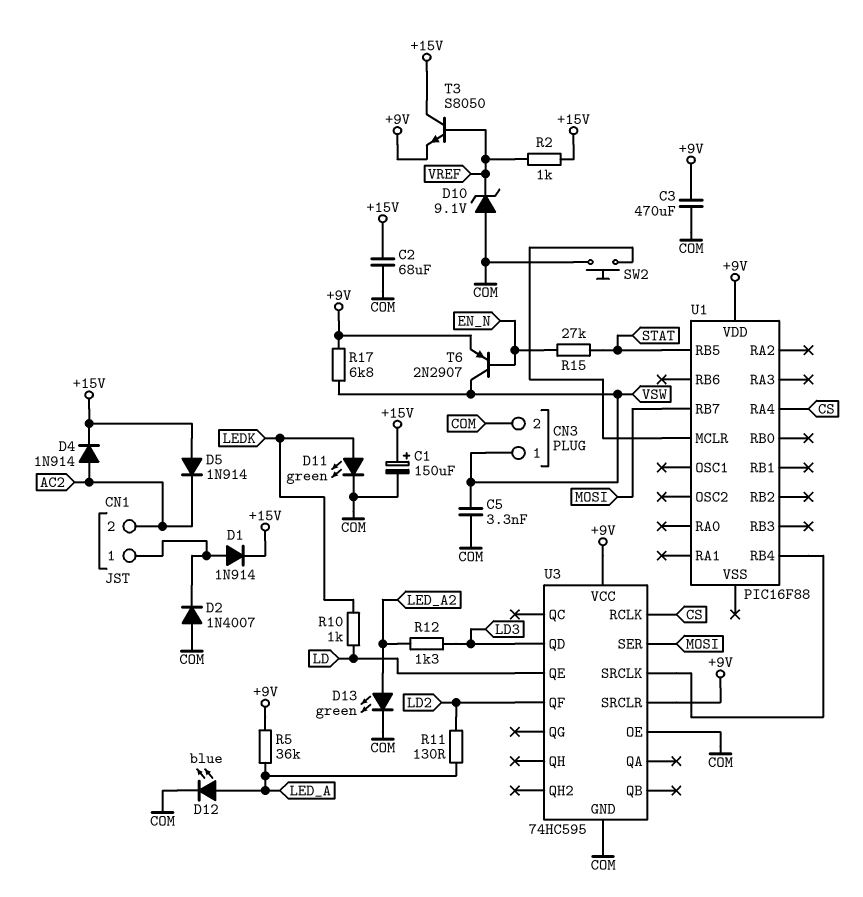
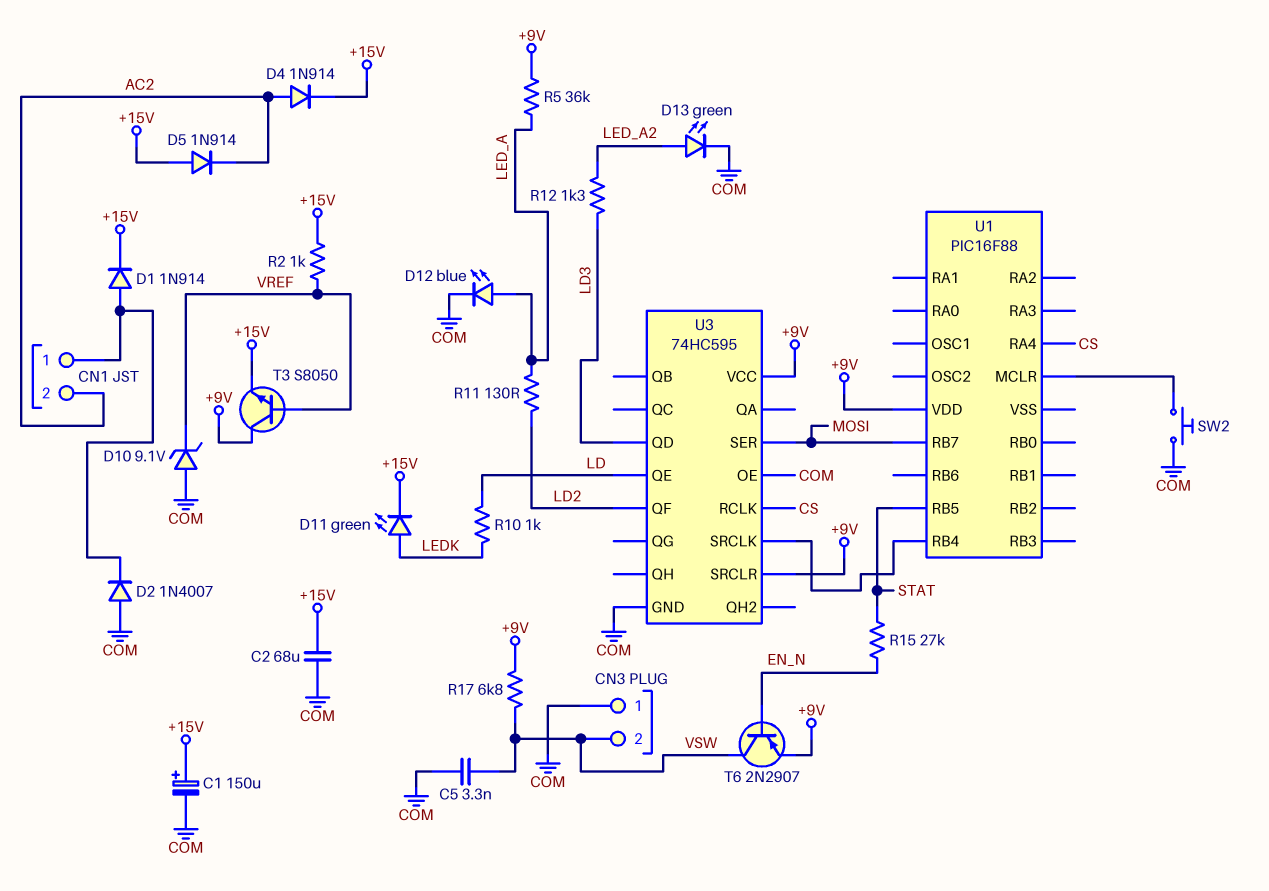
C3: 470uF (+9V, COM) -> none
CN3 pin 1: VSW -> COM
CN3 pin 2: COM -> VSW
D11: LED green (A LEDK, K COM) -> LED green (A LEDK, K +15V)
T3: NPN S8050 (B VREF, C +15V, E +9V) -> NPN S8050 (B VREF, C +9V, E +15V)

